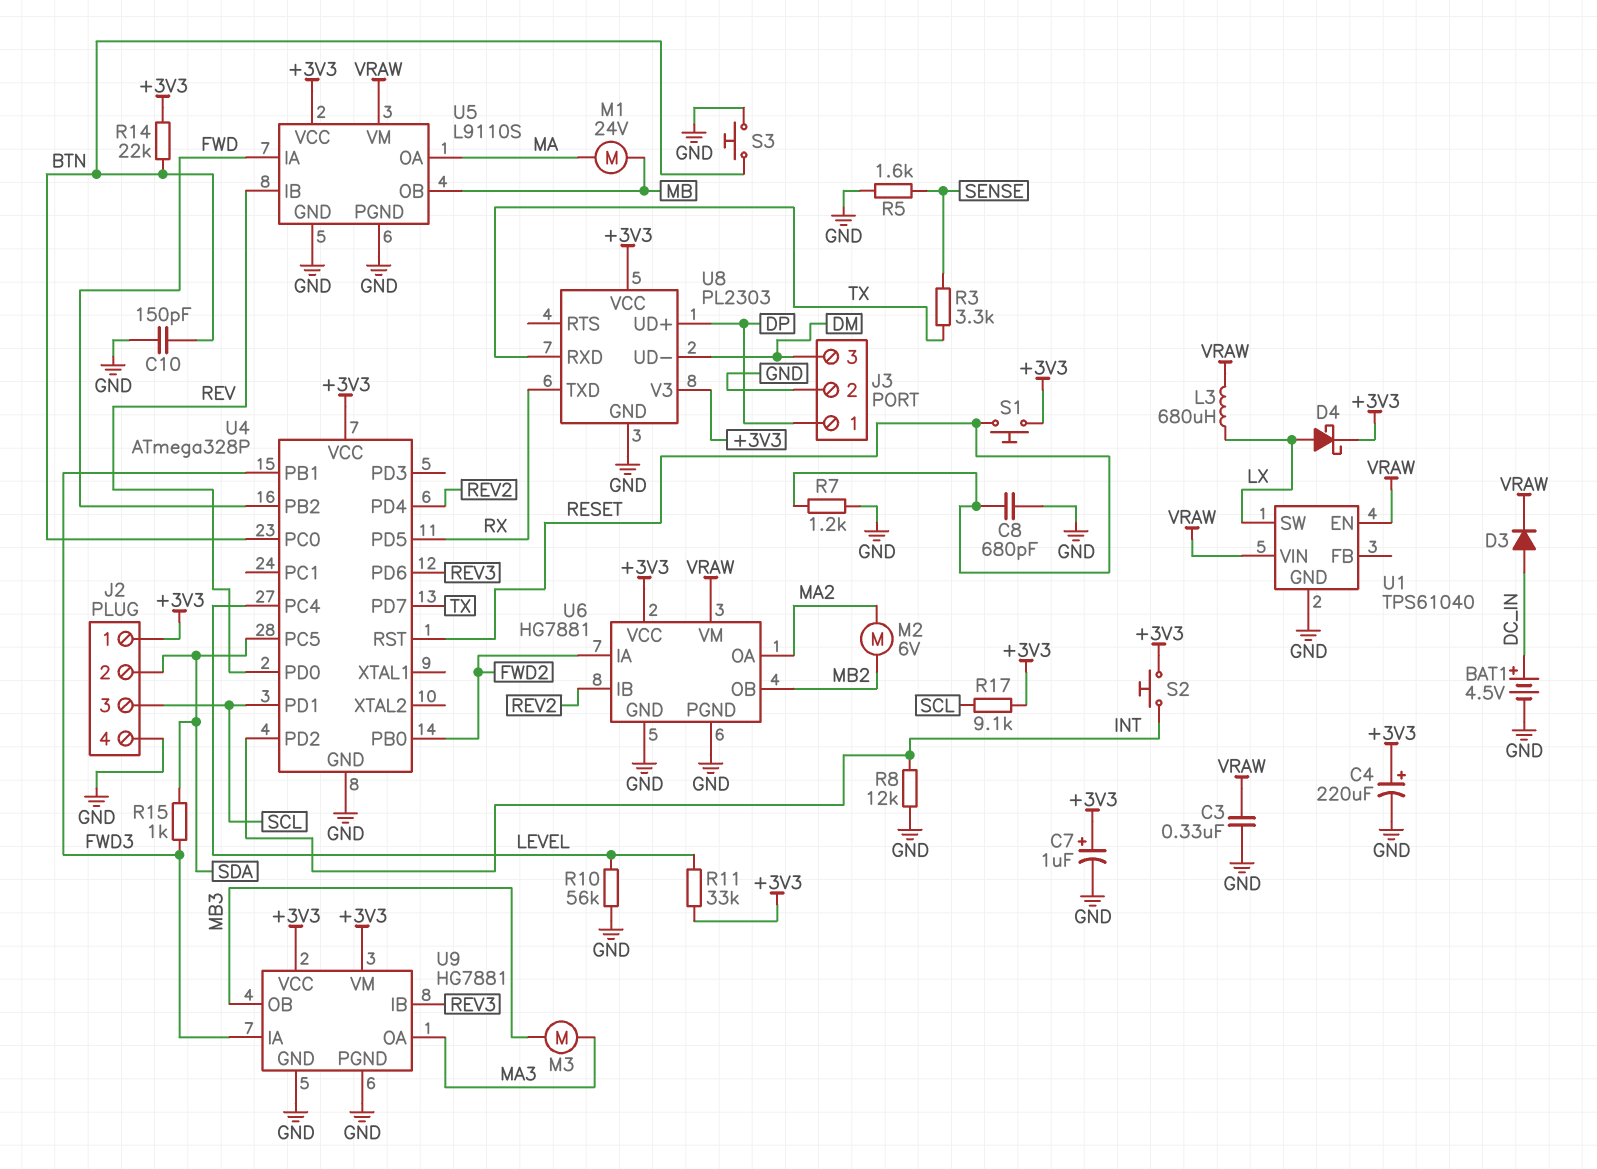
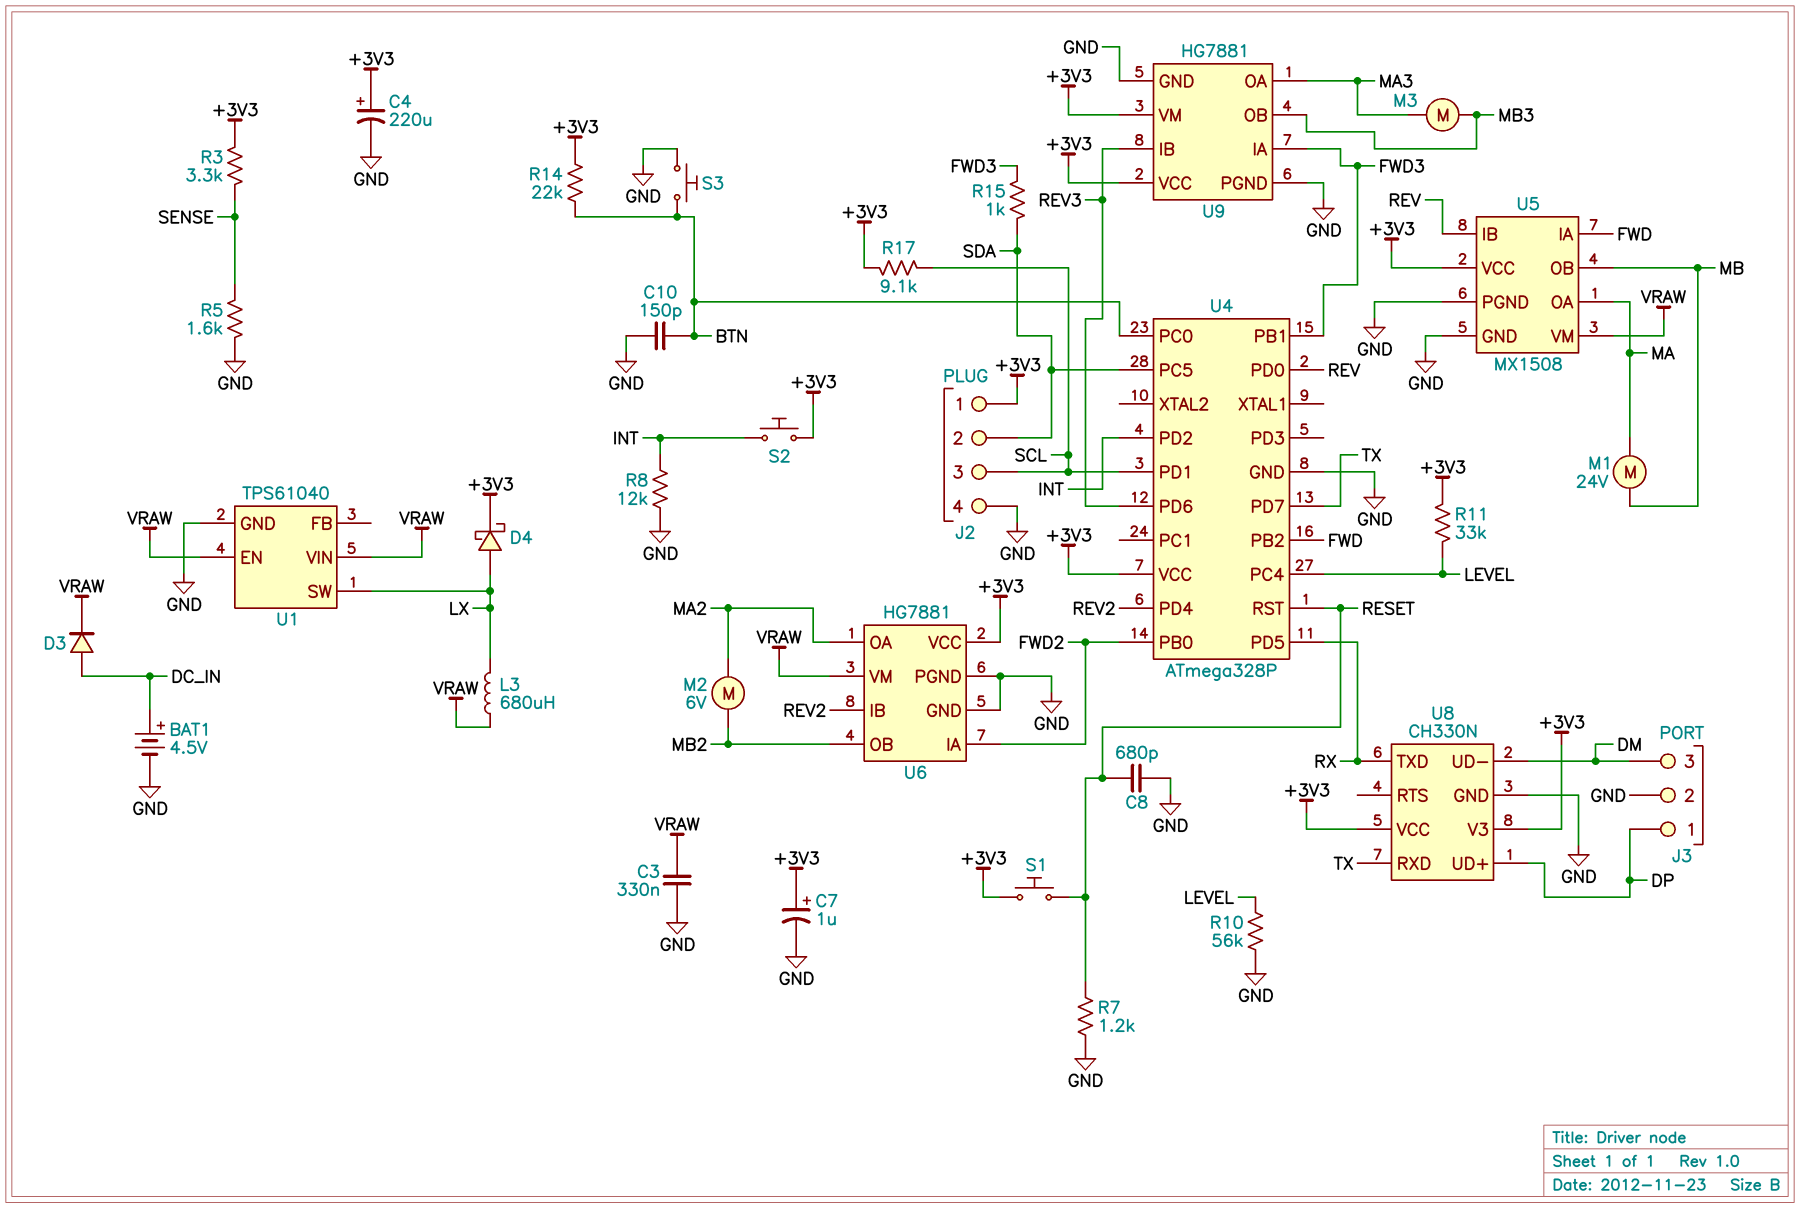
R3: 3.3k (SENSE, TX) -> 3.3k (+3V3, SENSE)
U5: L9110S -> MX1508
U8: PL2303 -> CH330N

